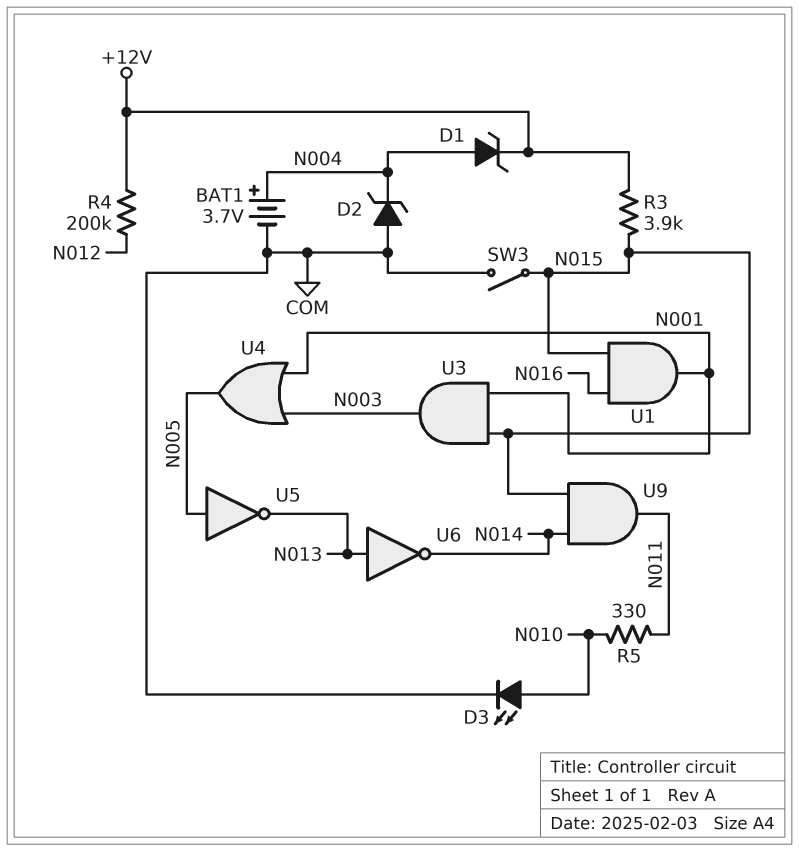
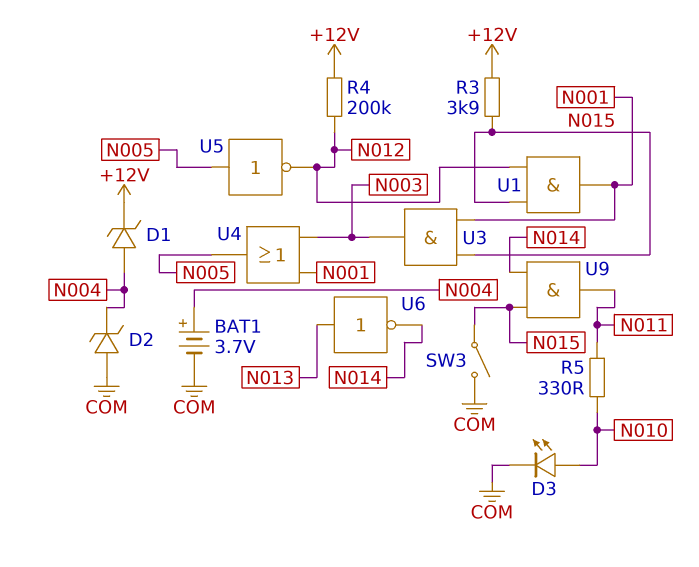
U1: AND (in N015, in N016, out N001) -> AND (in N012, in N015, out N001)
U5: NOT (in N005, out N013) -> NOT (in N005, out N012)

